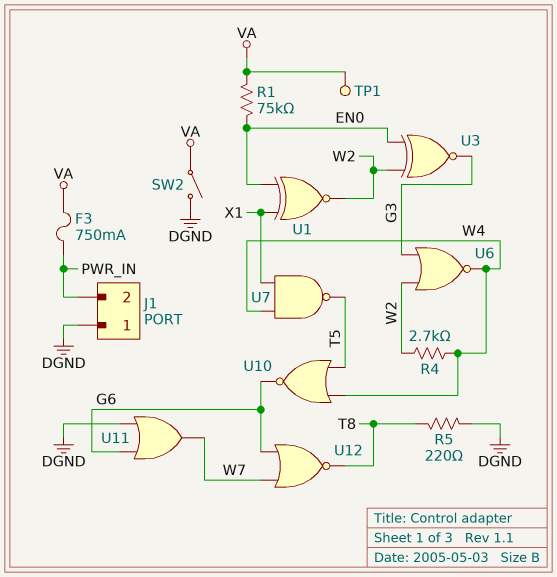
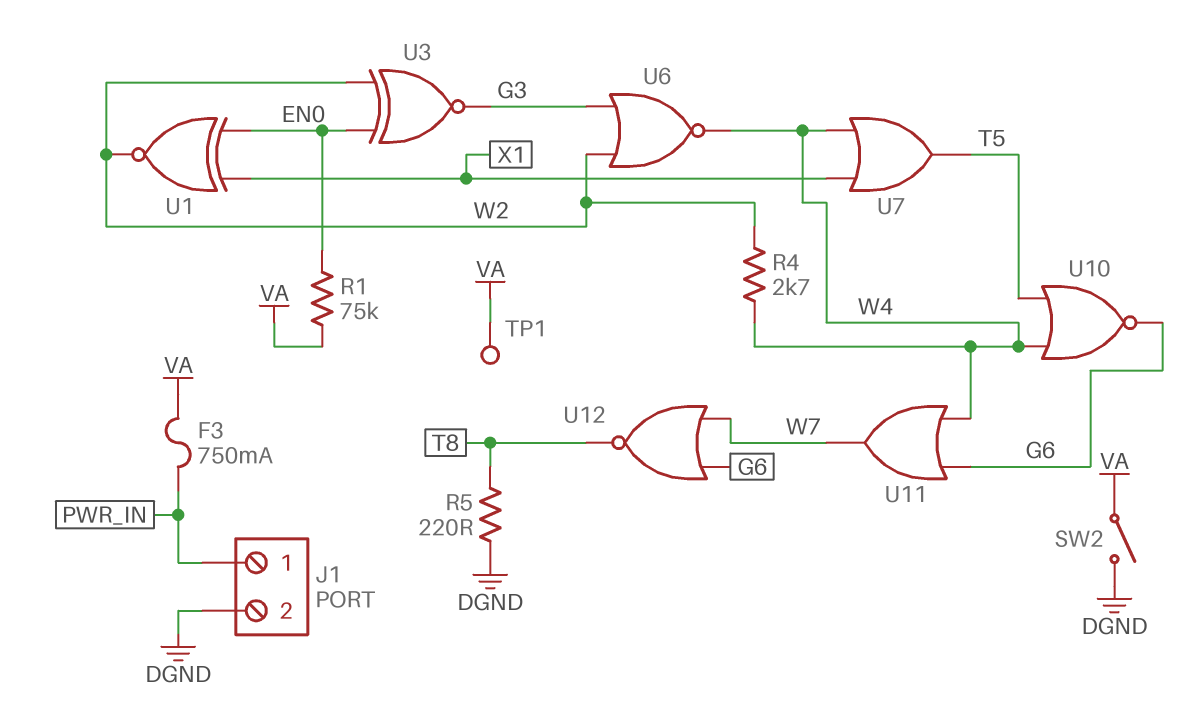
J1 pin 1: DGND -> PWR_IN
J1 pin 2: PWR_IN -> DGND
U7: NAND (in W4, in X1, out T5) -> OR (in W4, in X1, out T5)
U11: OR (in DGND, in G6, out W7) -> OR (in G6, in W4, out W7)

